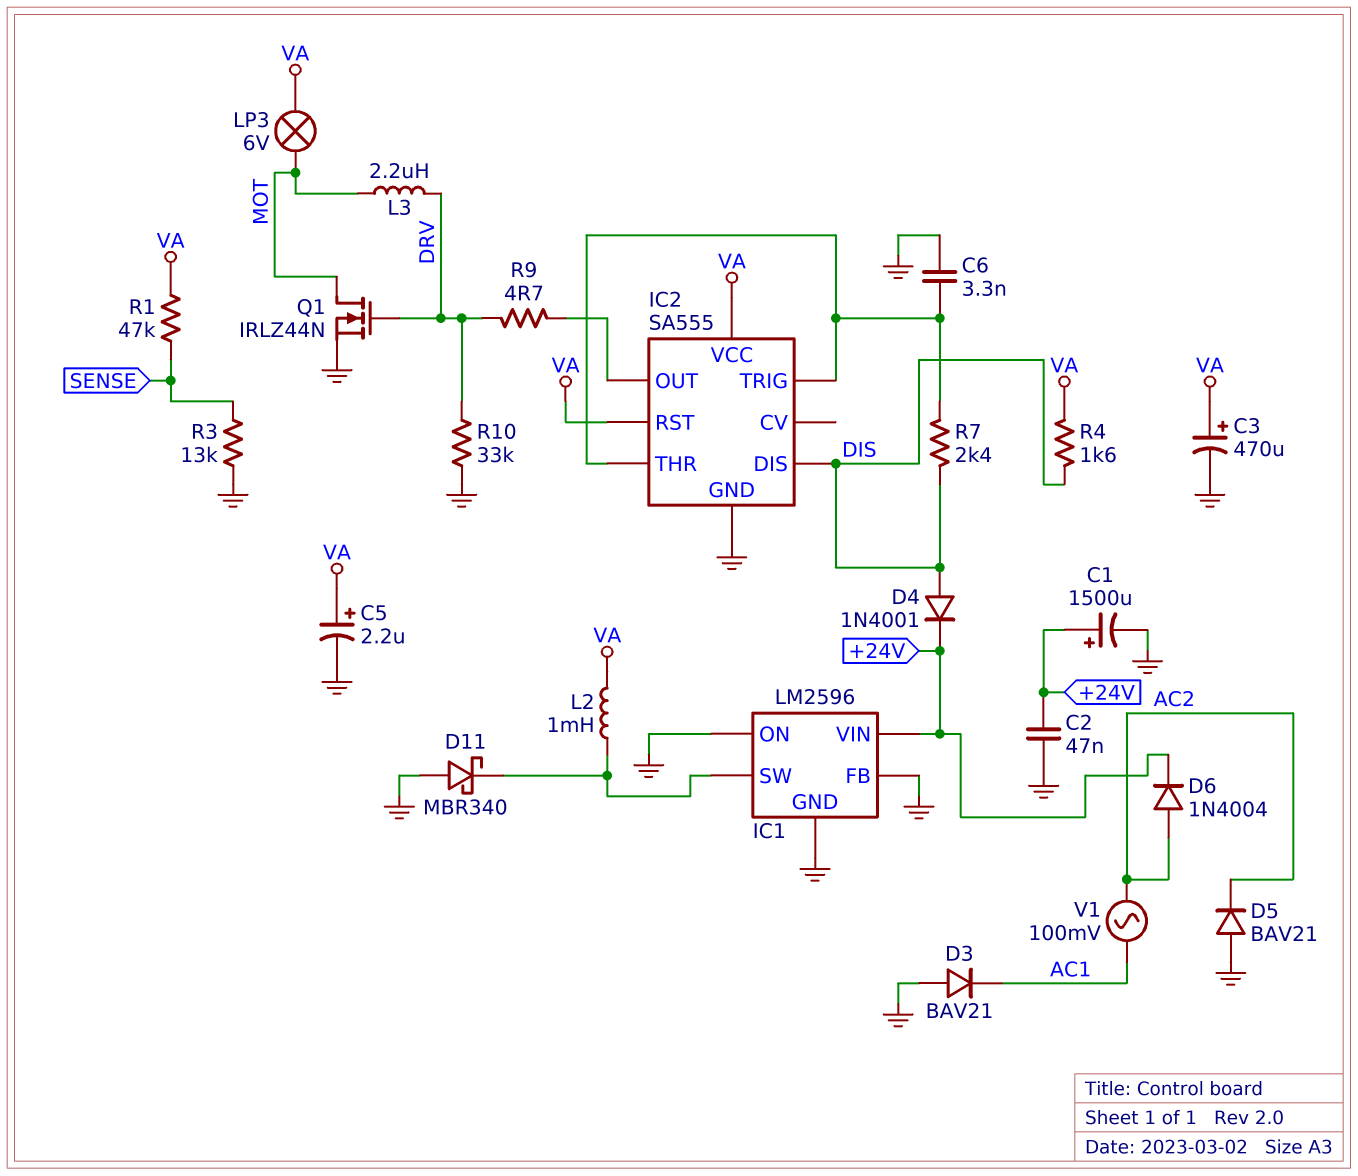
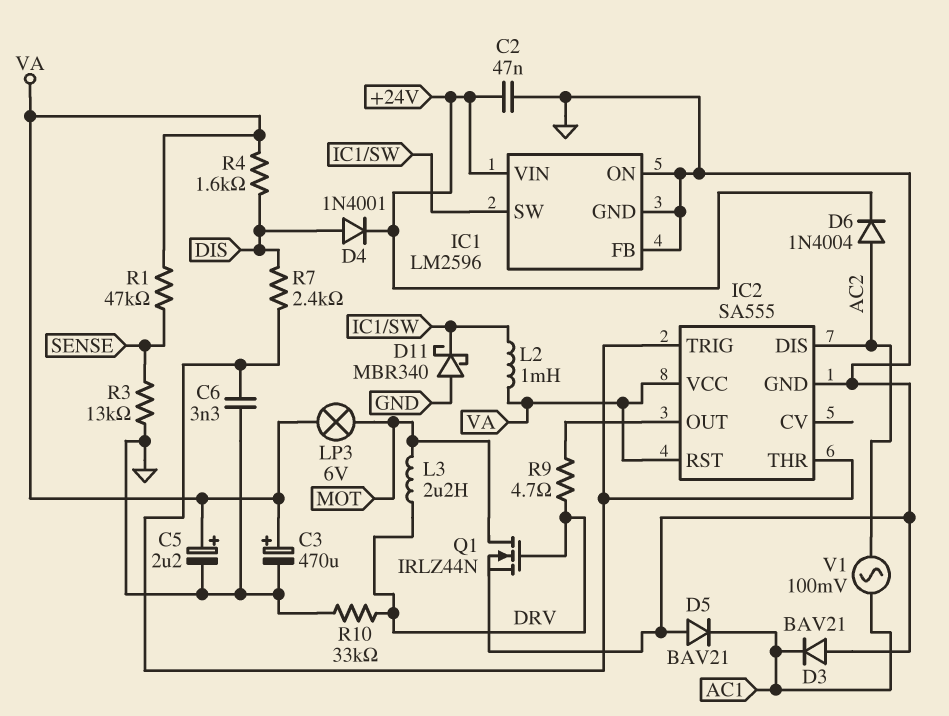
C1: 1500uF (plus +24V, minus GND) -> none
D5: diode BAV21 (A GND, K AC2) -> diode BAV21 (A GND, K AC1)
IC2 pin DIS: DIS -> AC2

